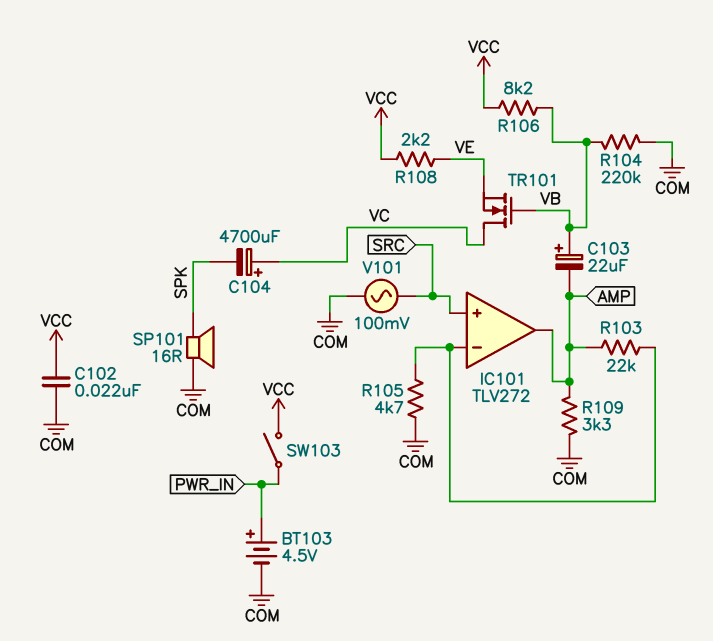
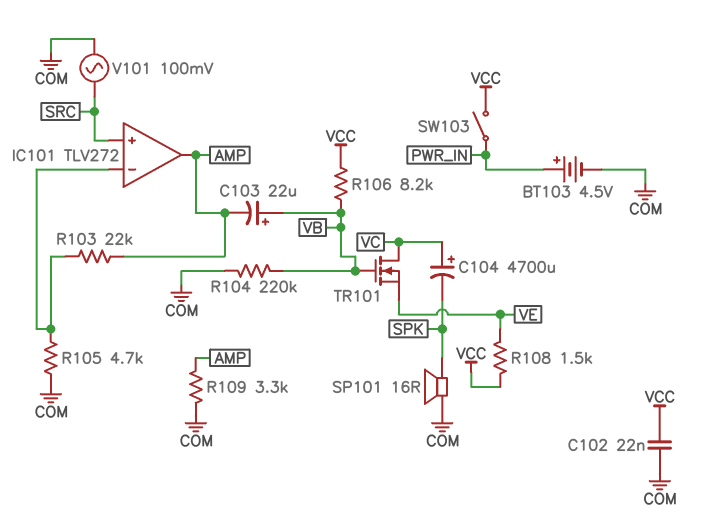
R108: 2.2k (VCC, VE) -> 1.5k (VCC, VE)

